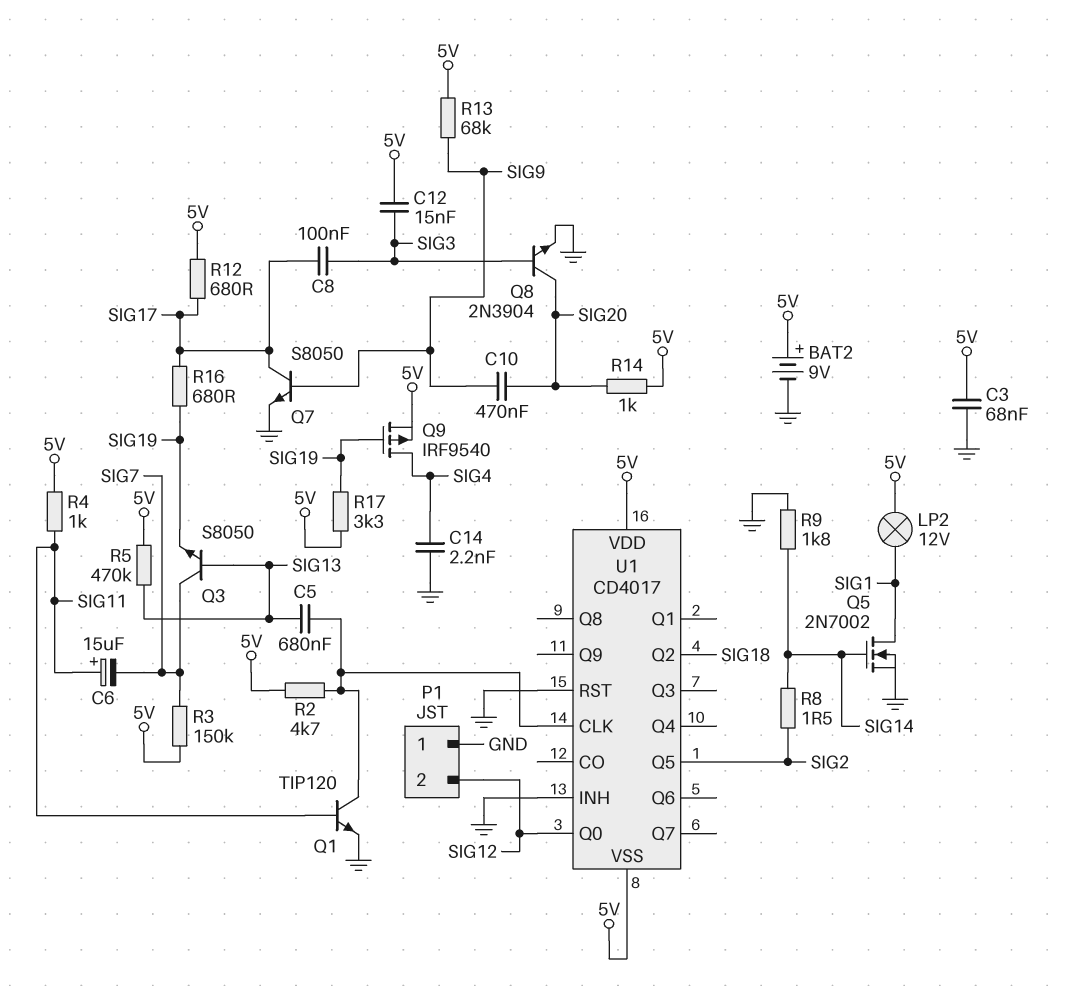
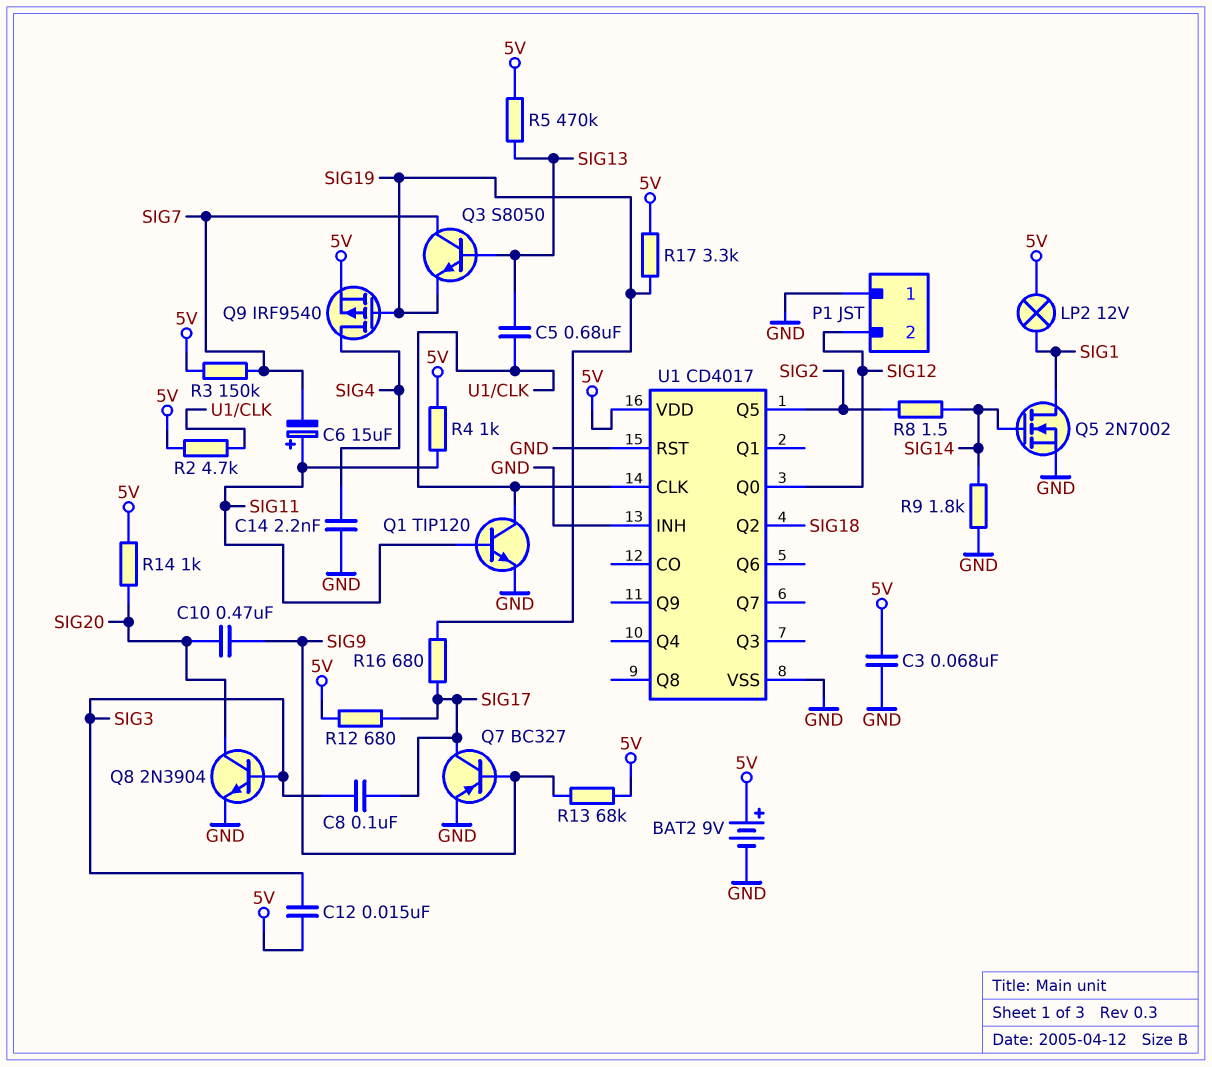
Q7: NPN S8050 (B SIG9, C SIG17, E GND) -> PNP BC327 (B SIG9, C SIG17, E GND)
U1 pin VSS: 5V -> GND

